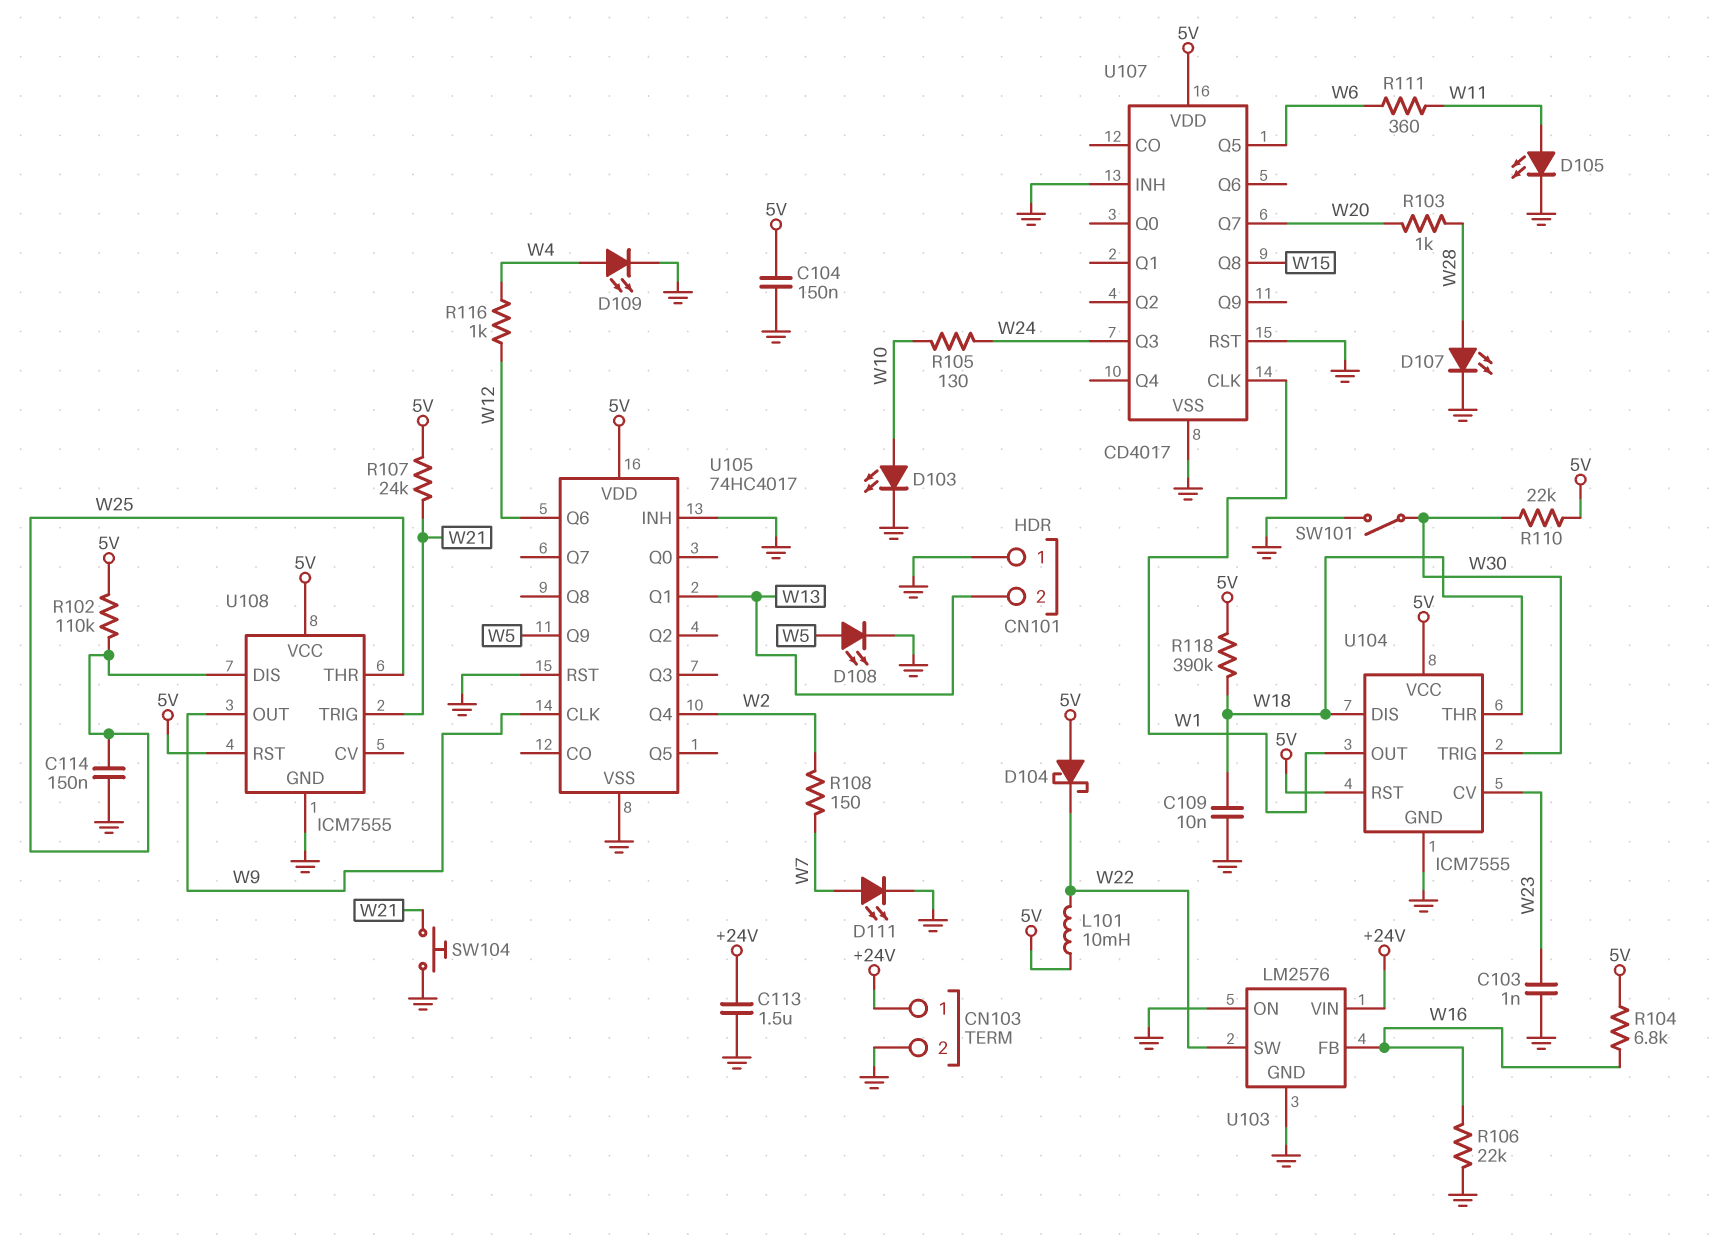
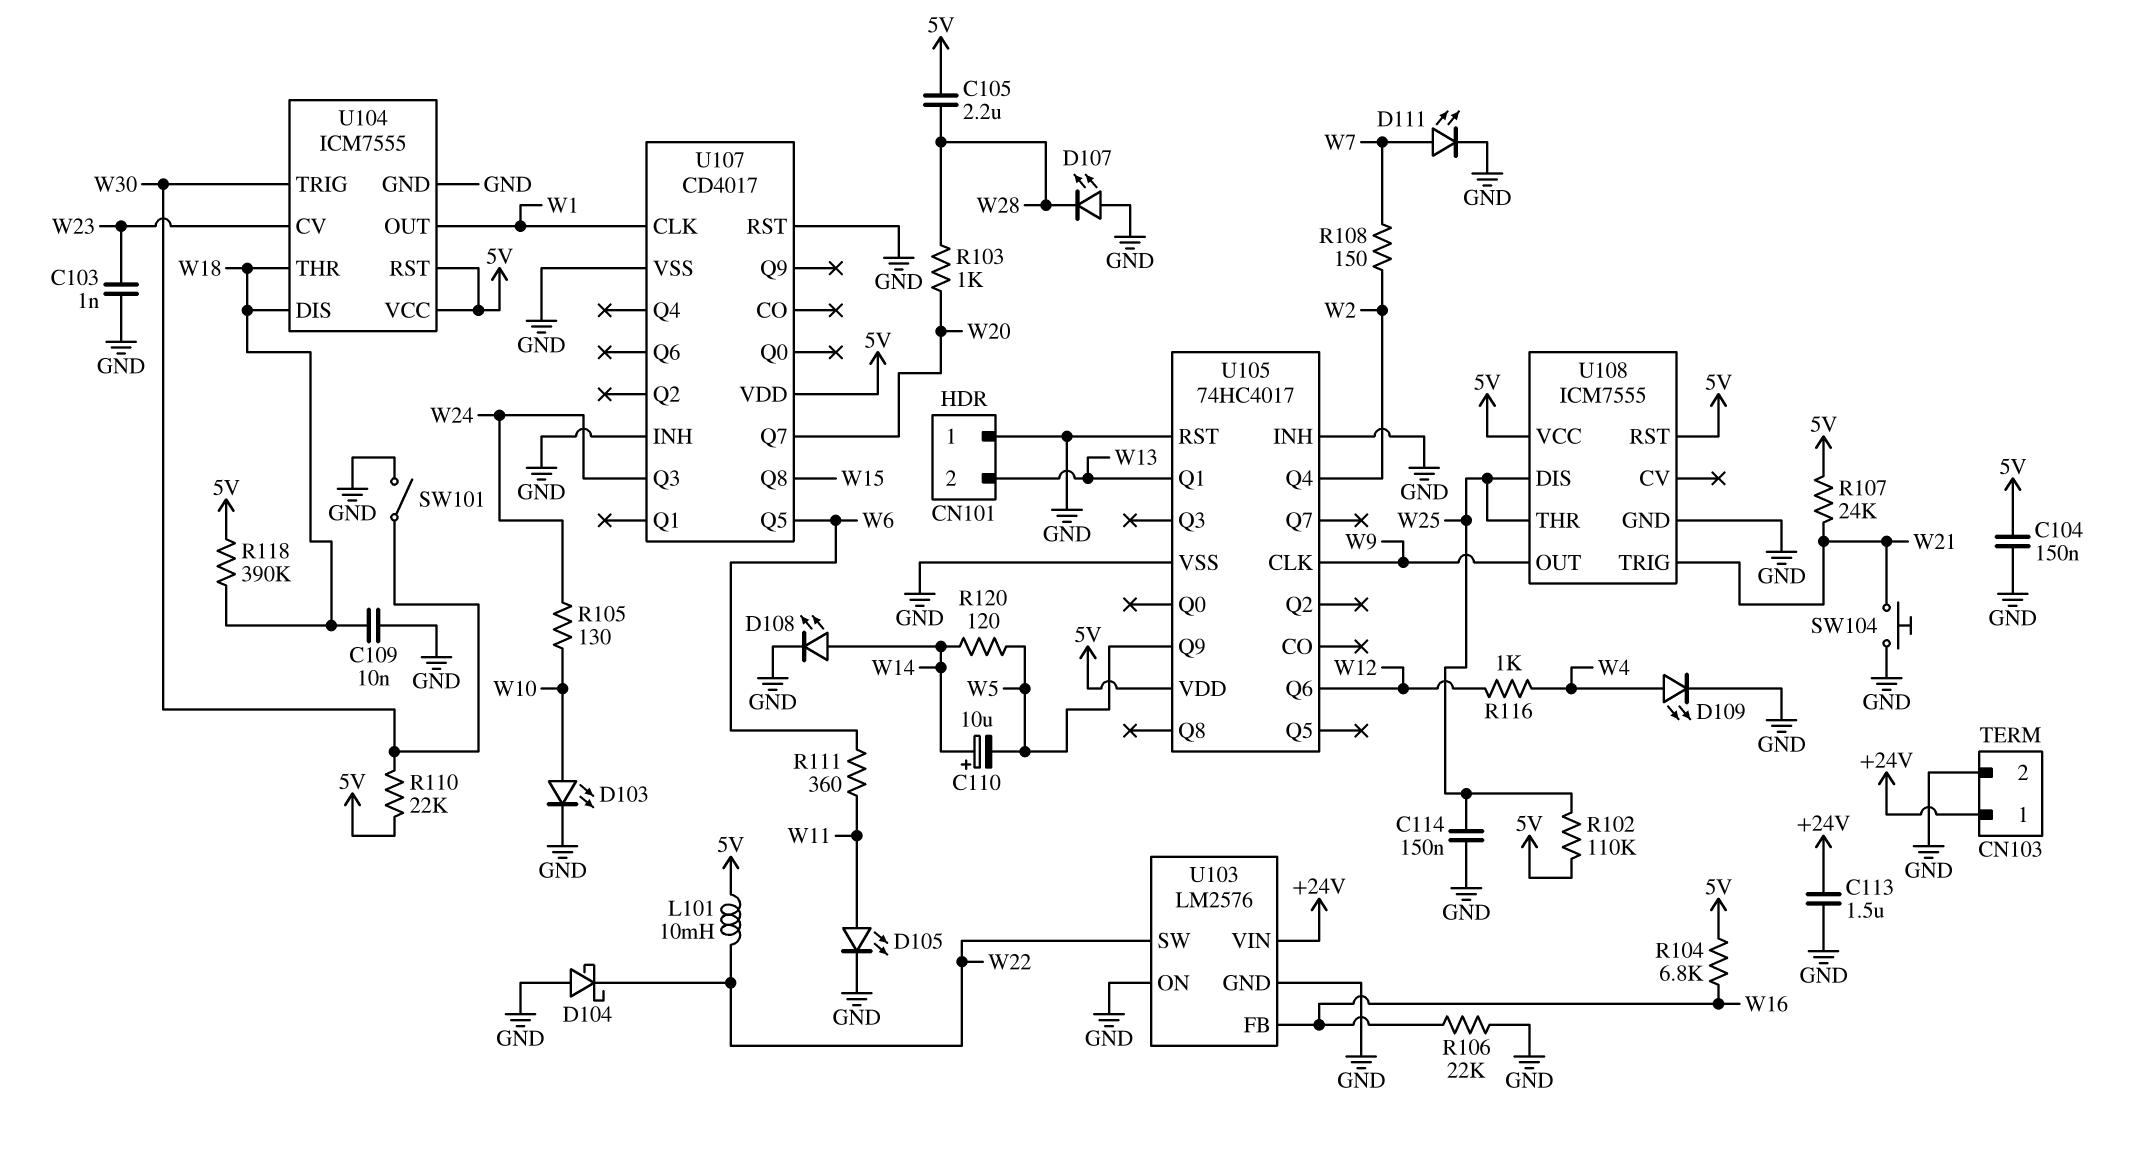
C105: none -> 2.2uF (5V, W28)
C110: none -> 10uF (plus W14, minus W5)
D104: schottky (A 5V, K W22) -> schottky (A GND, K W22)
D107: LED (A W28, K GND) -> LED (A GND, K W28)
D108: LED (A W5, K GND) -> LED (A W14, K GND)
R120: none -> 120 (W5, W14)

